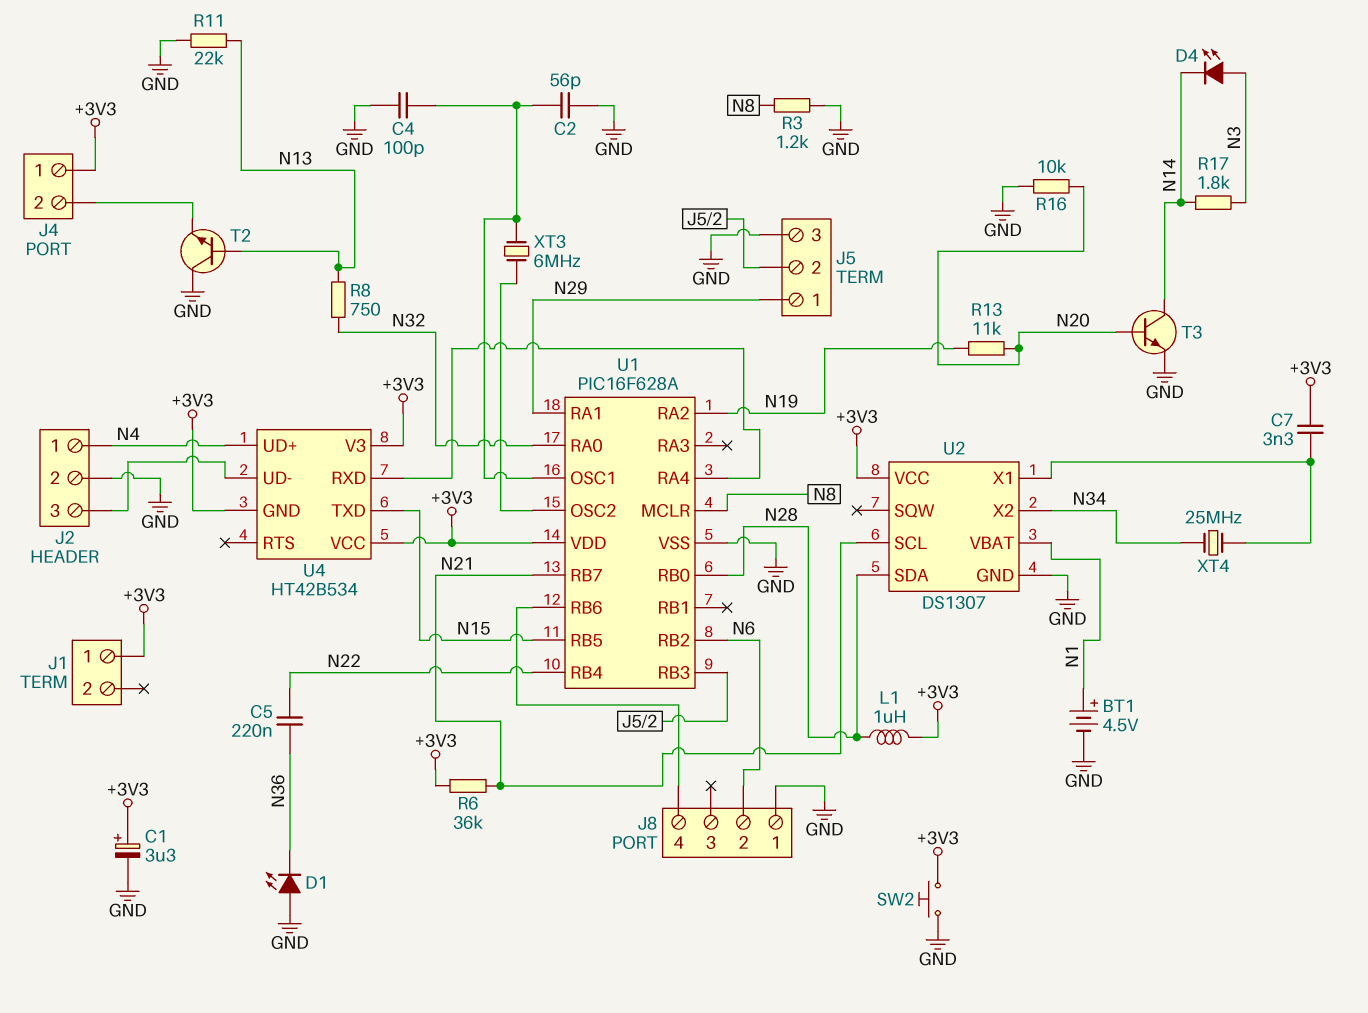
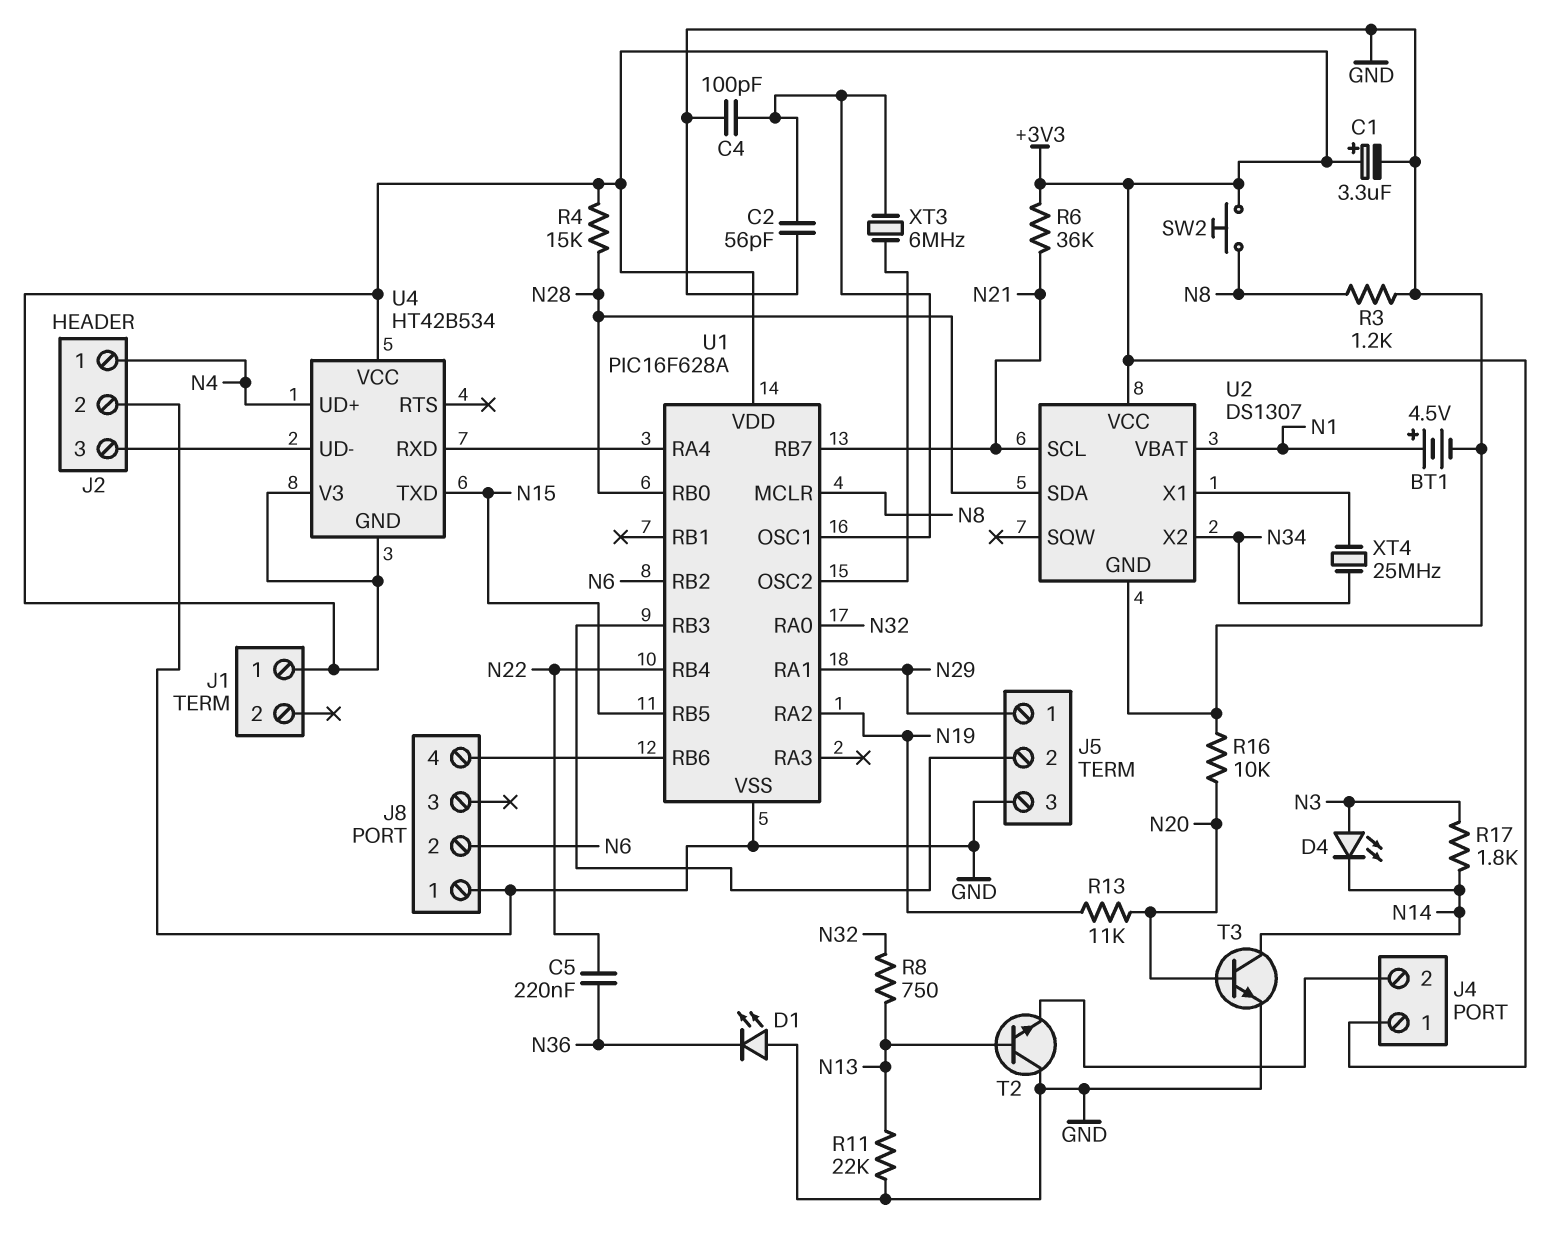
C7: 3.3nF (+3V3, U2/X1) -> none
L1: 1uH (+3V3, N28) -> none
R4: none -> 15k (+3V3, N28)
SW2: button (+3V3, GND) -> button (+3V3, N8)

